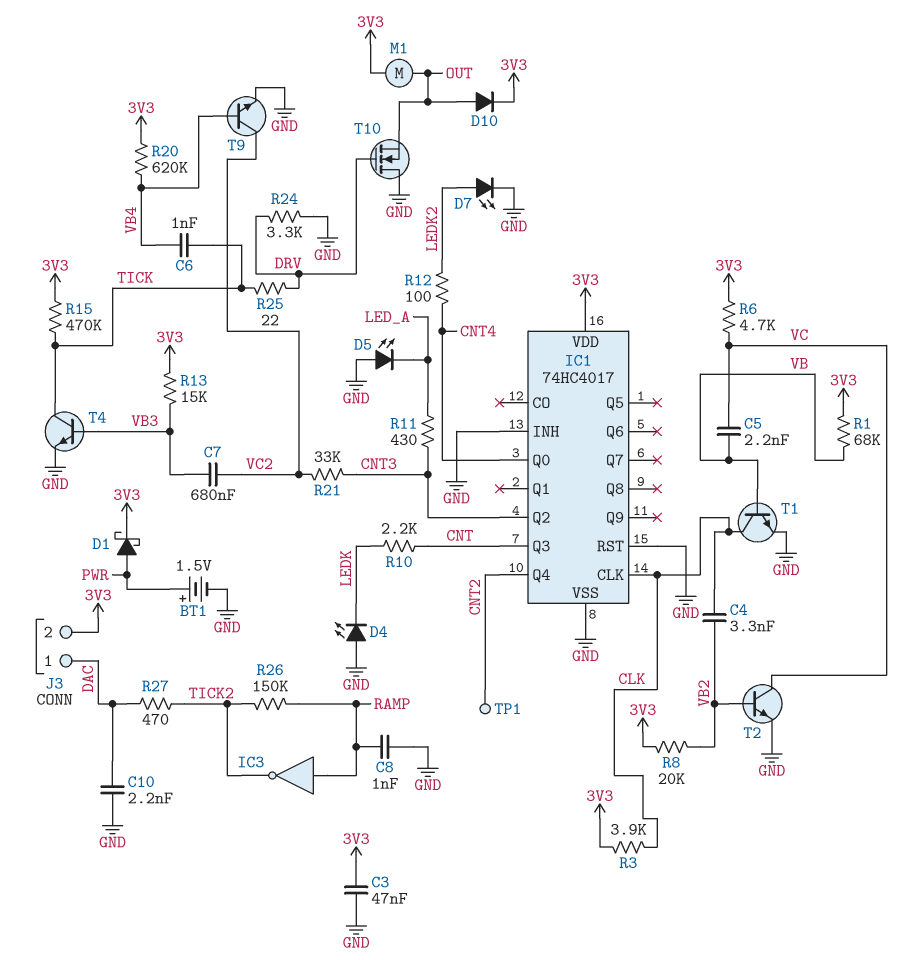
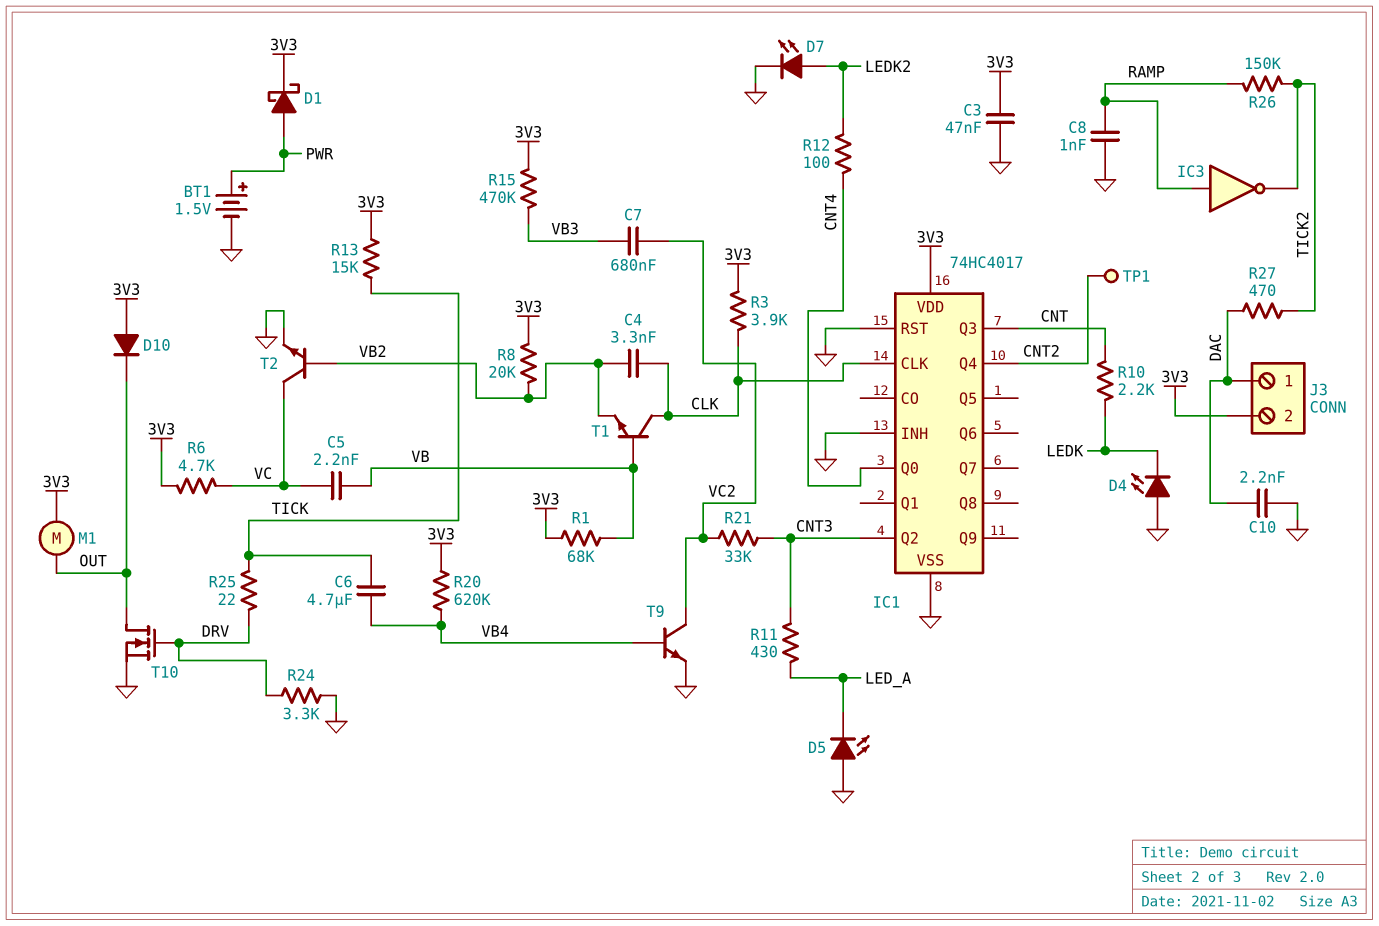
C6: 1nF (TICK, VB4) -> 4.7uF (TICK, VB4)
D10: diode (A OUT, K 3V3) -> diode (A 3V3, K OUT)
R13: 15k (3V3, VB3) -> 15k (3V3, TICK)
R15: 470k (3V3, TICK) -> 470k (3V3, VB3)
T1: NPN (B VB, C CLK, E GND) -> NPN (B VB, C CLK, E VB2)
T4: NPN (B VB3, C TICK, E GND) -> none
T10: NMOS (G DRV, D GND, S OUT) -> NMOS (G DRV, D OUT, S GND)

